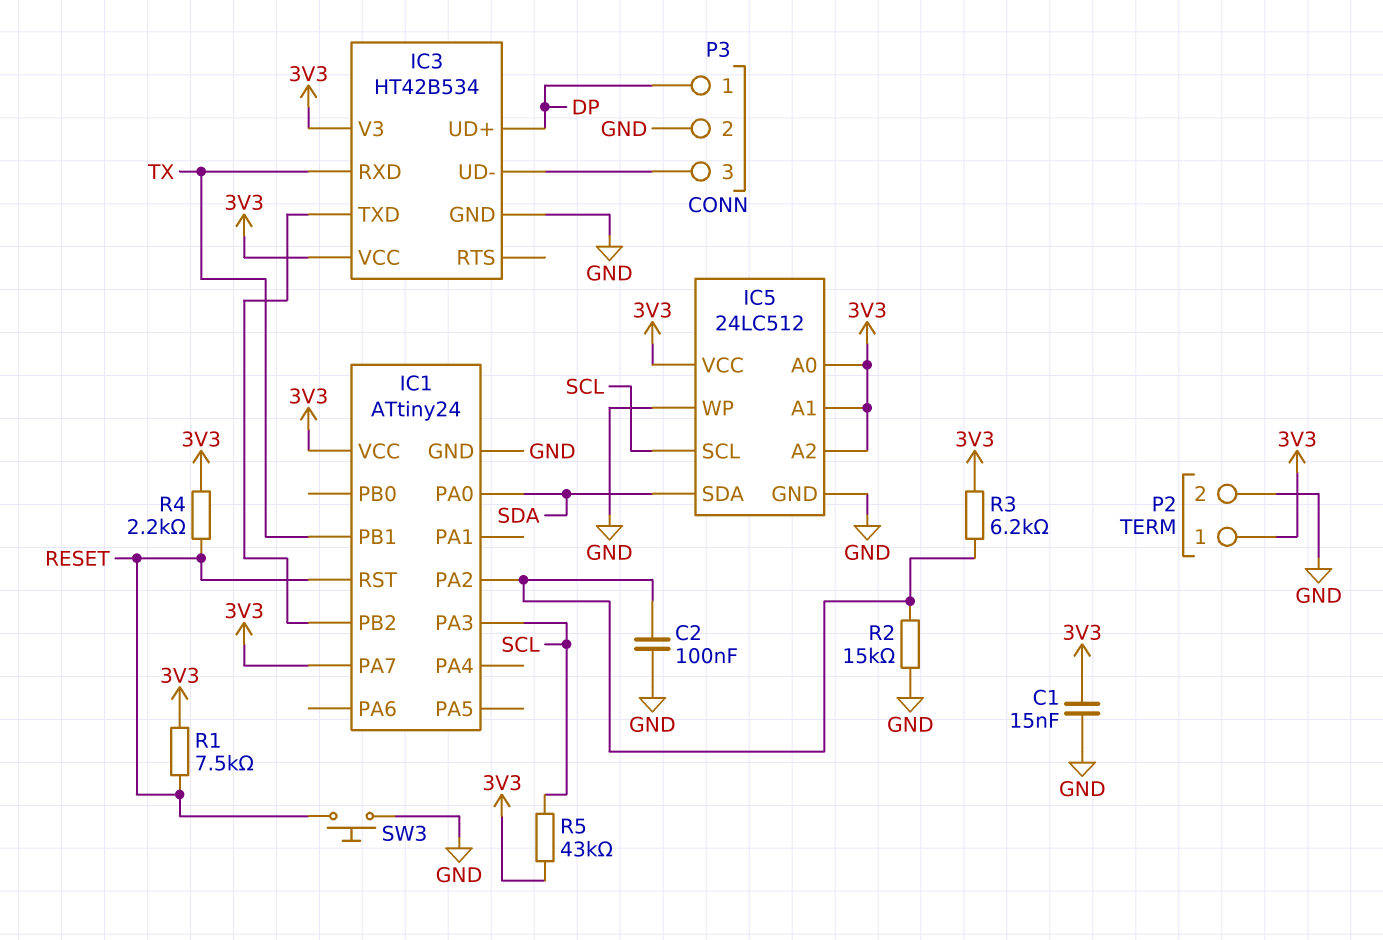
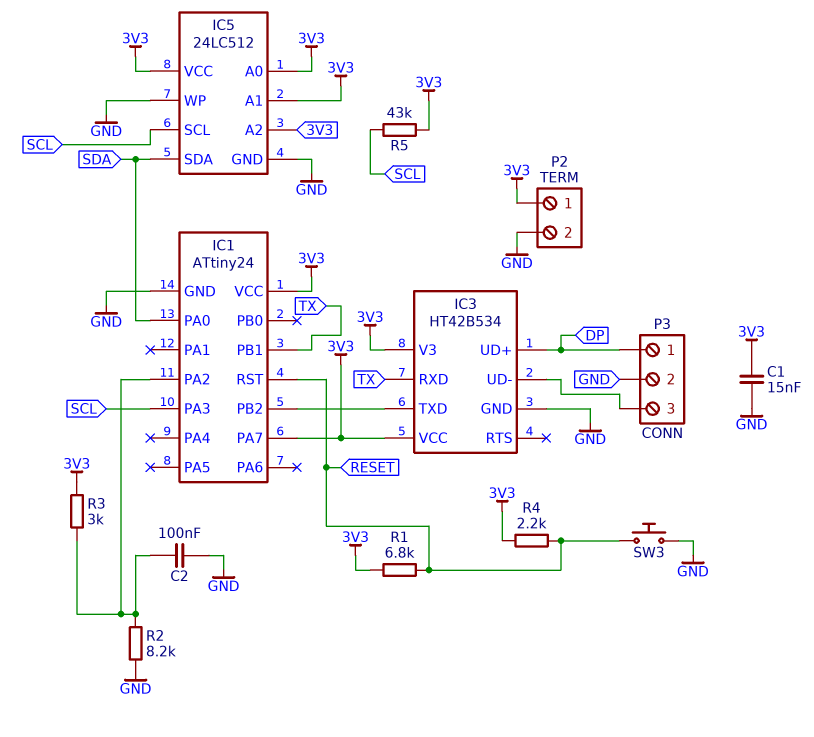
R1: 7.5k (3V3, RESET) -> 6.8k (3V3, RESET)
R2: 15k (GND, IC1/PA2) -> 8.2k (GND, IC1/PA2)
R3: 6.2k (3V3, IC1/PA2) -> 3k (3V3, IC1/PA2)

